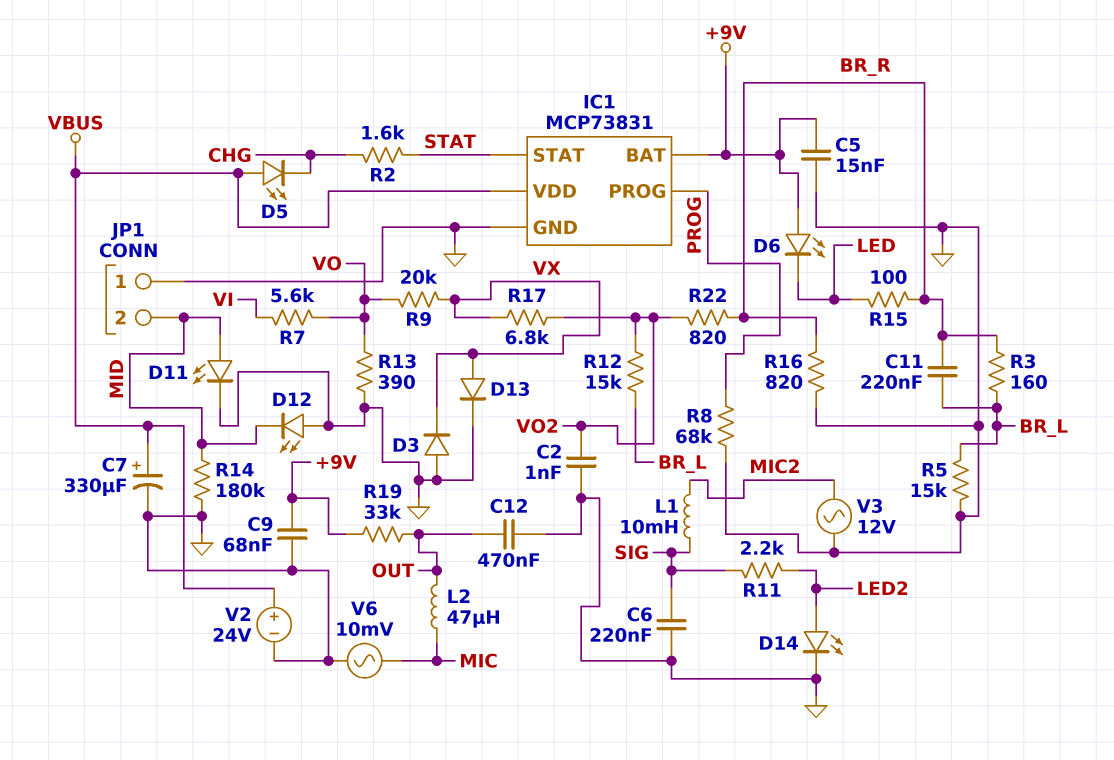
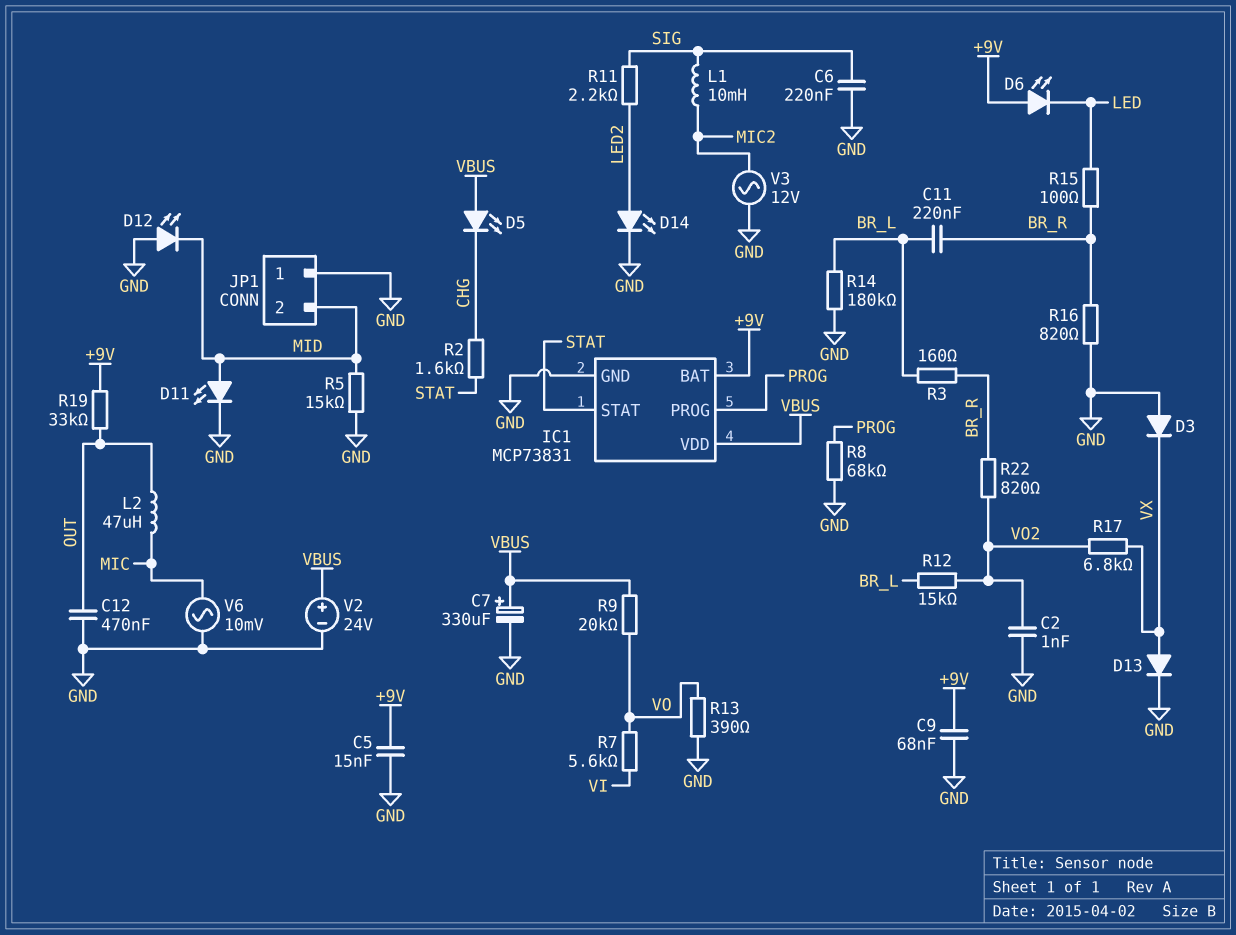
R5: 15k (BR_L, GND) -> 15k (GND, MID)
R9: 20k (VO, VX) -> 20k (VBUS, VO)
R14: 180k (GND, MID) -> 180k (BR_L, GND)

